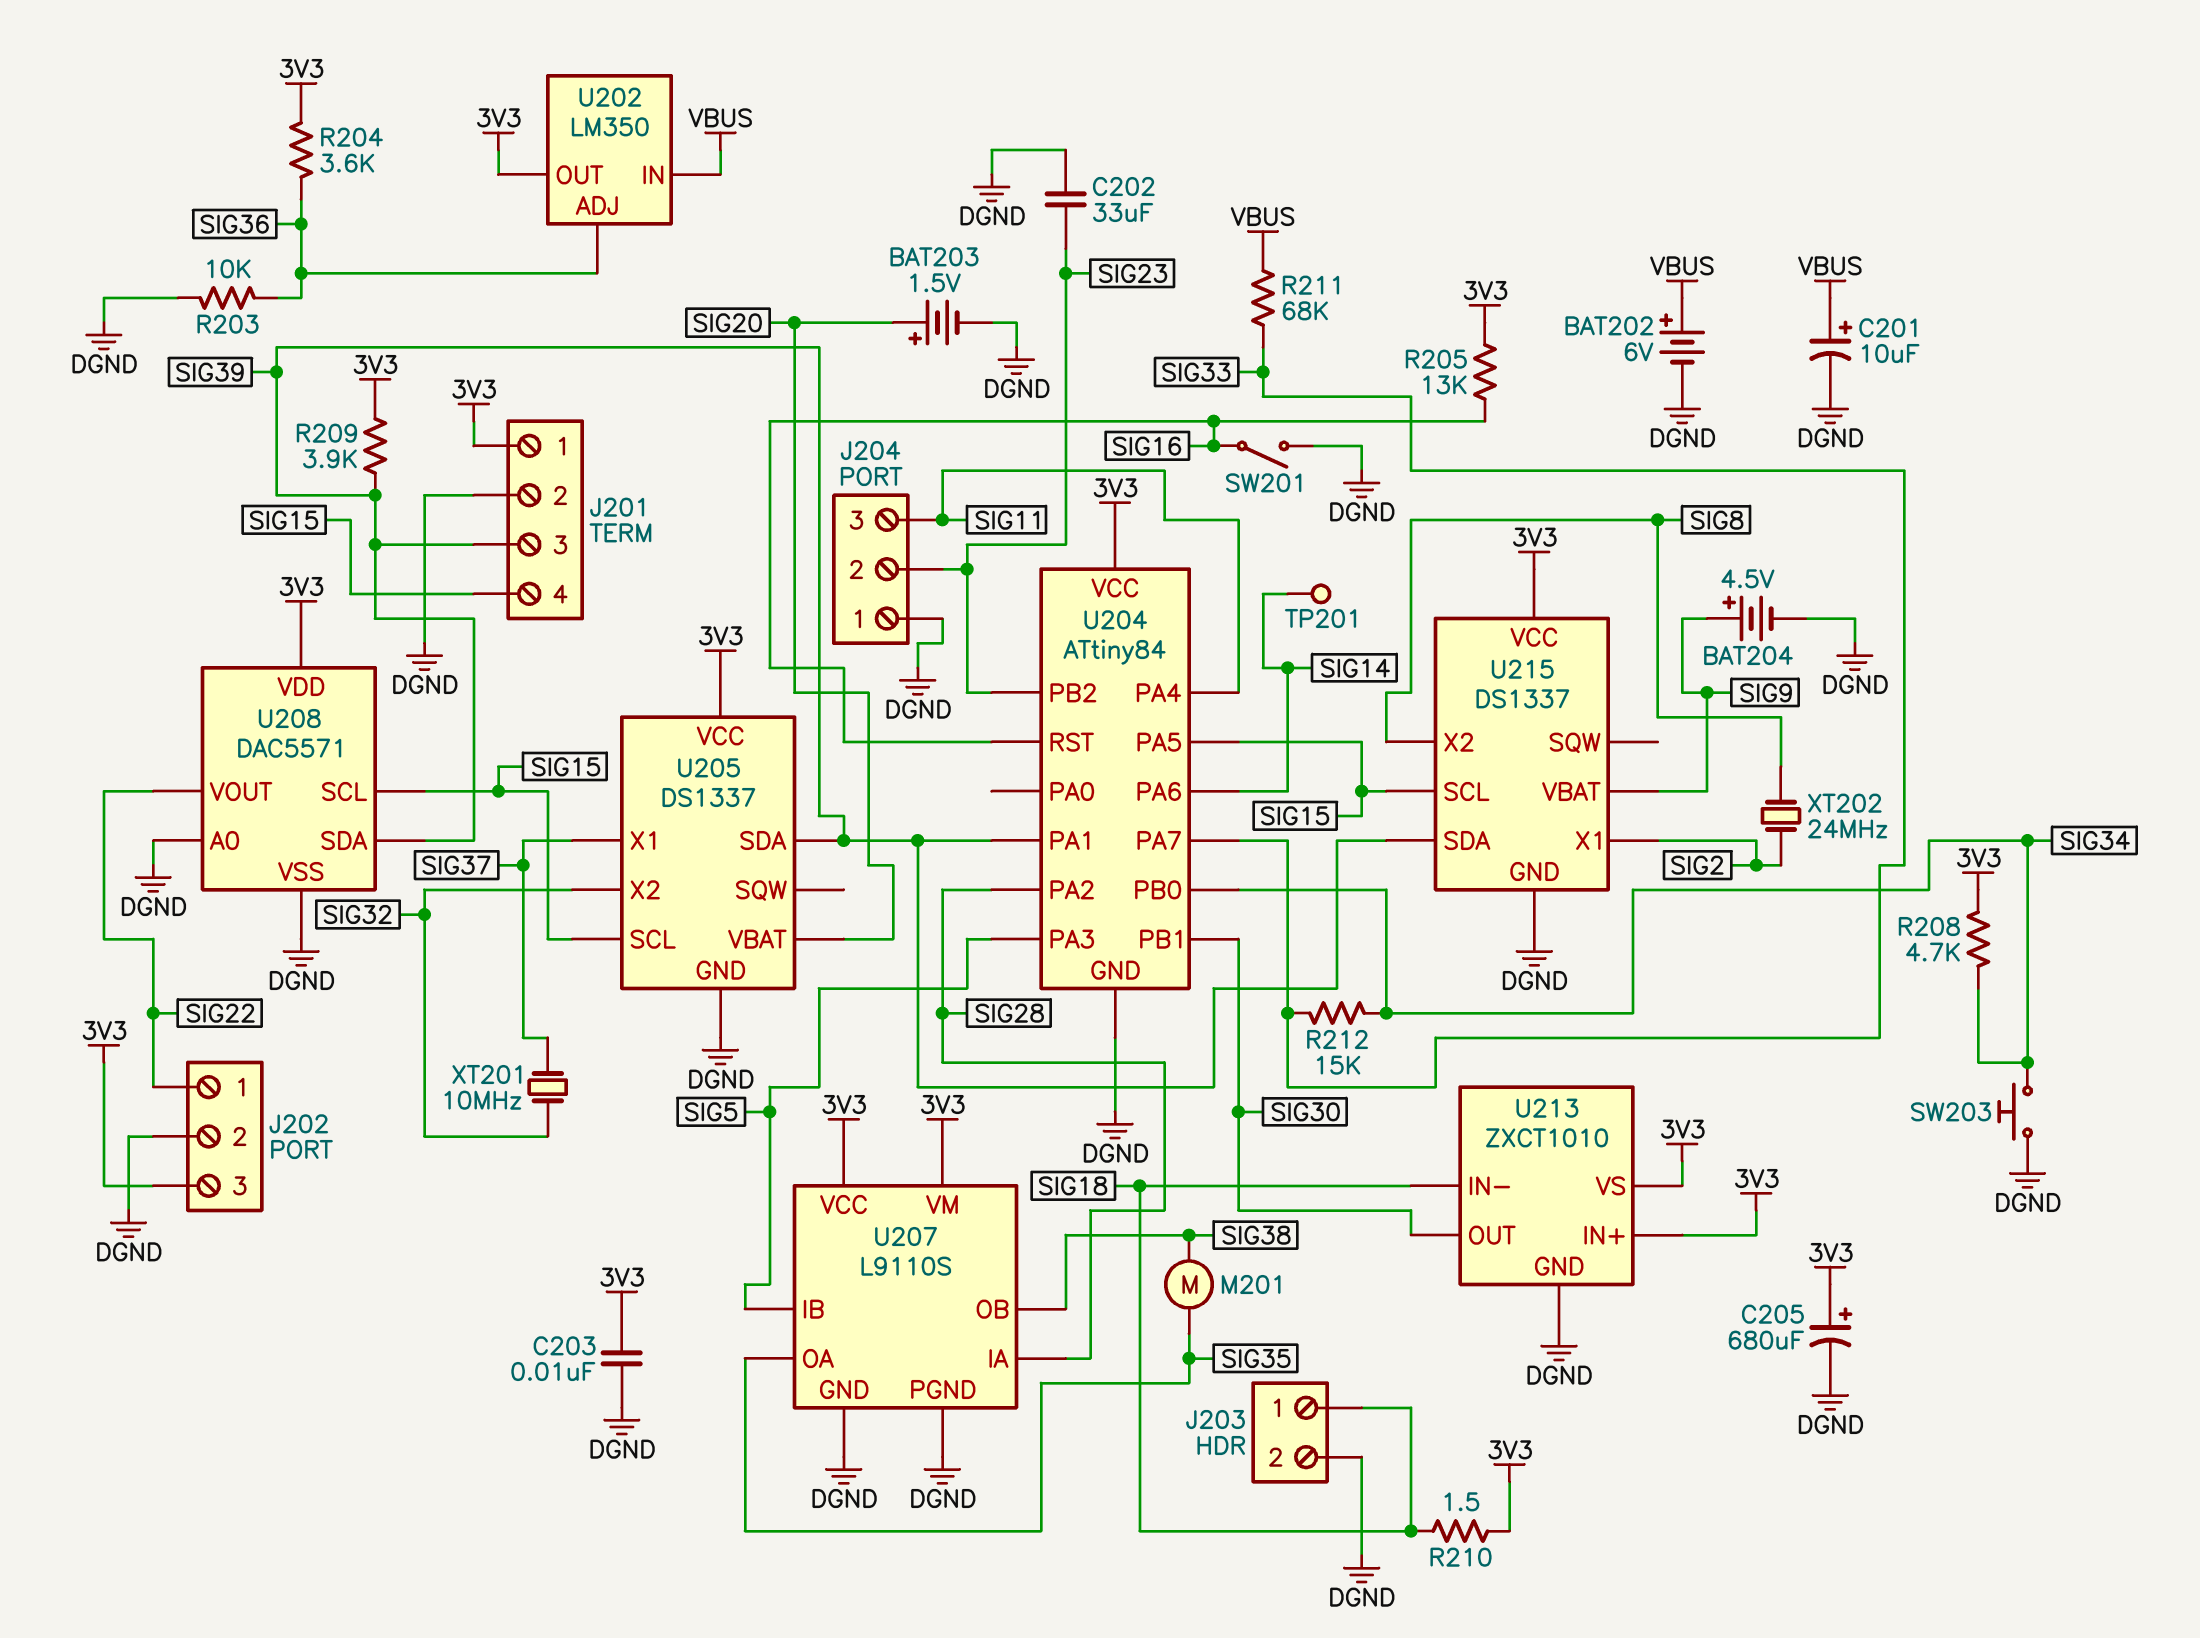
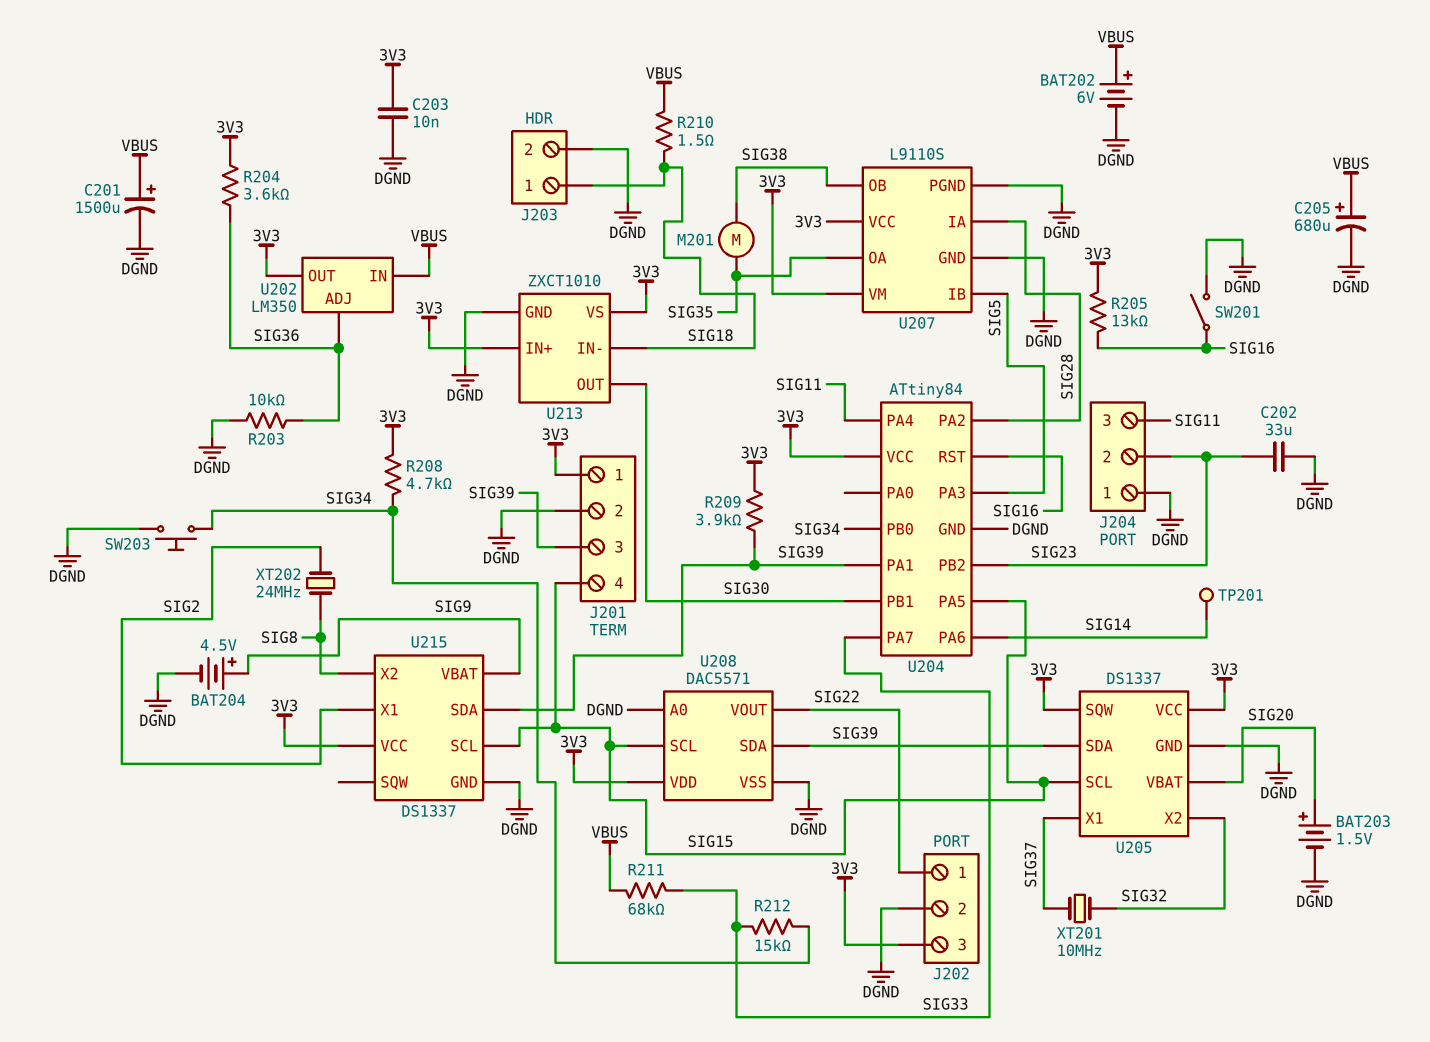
C201: 10uF (plus VBUS, minus DGND) -> 1500uF (plus VBUS, minus DGND)
C205: 680uF (plus 3V3, minus DGND) -> 680uF (plus VBUS, minus DGND)
R210: 1.5 (3V3, SIG18) -> 1.5 (SIG18, VBUS)
U205 pin SQW: none -> 3V3

